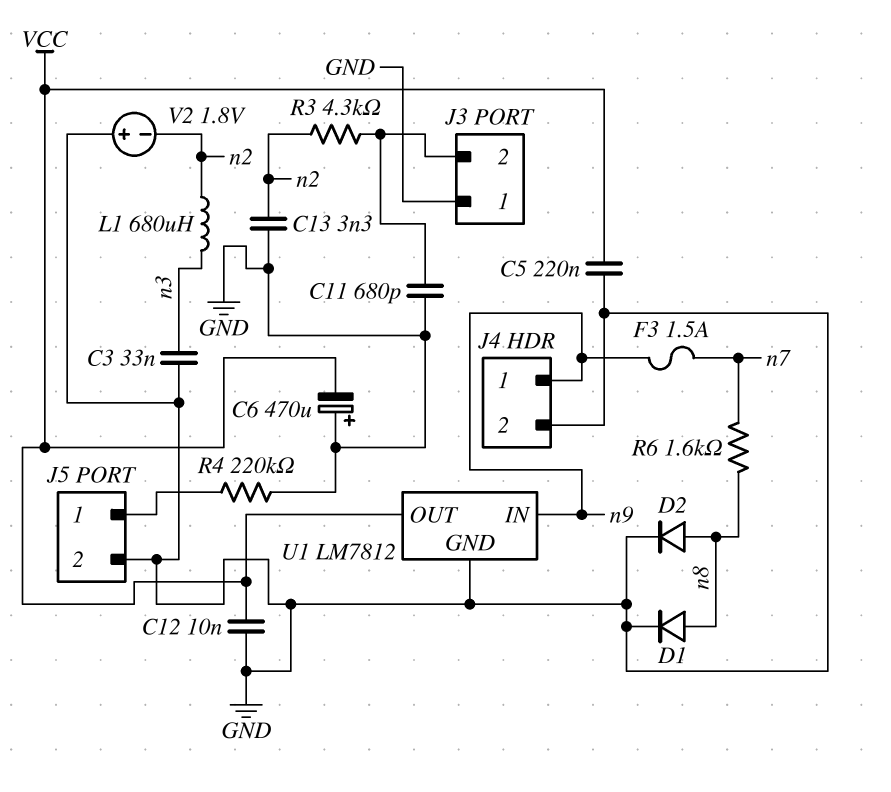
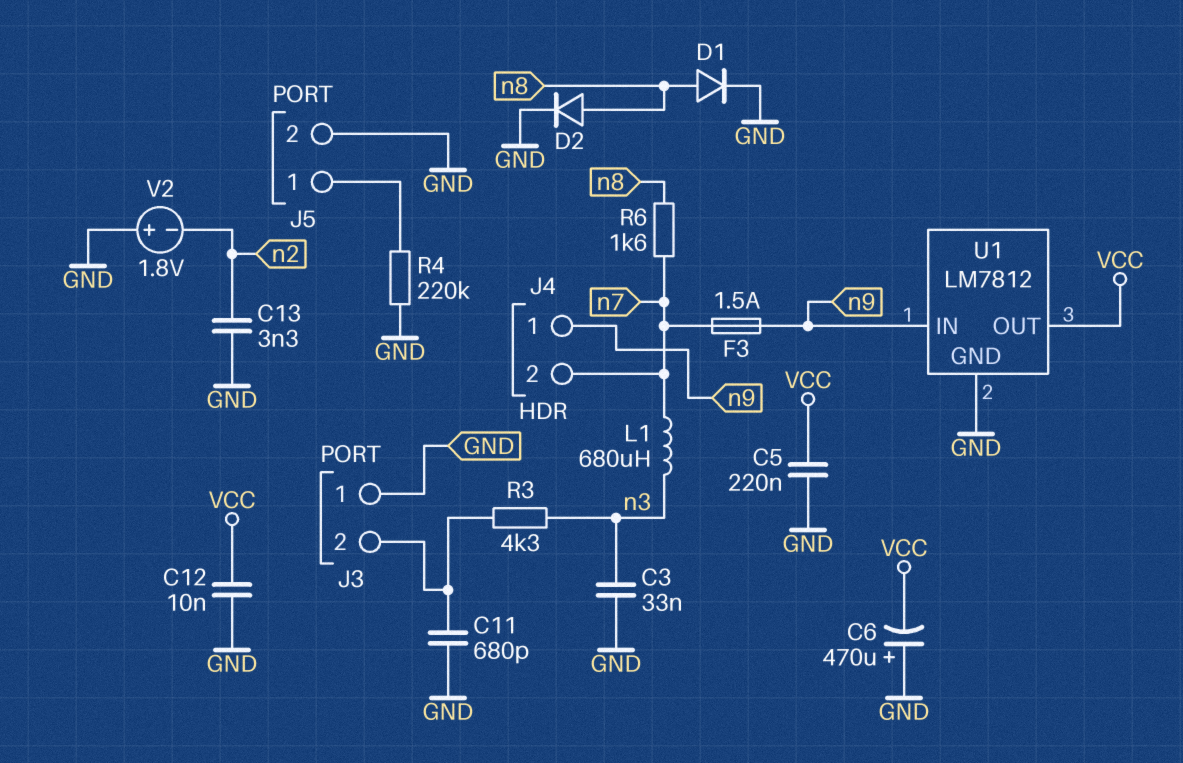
J4 pin 2: GND -> n7
L1: 680uH (n2, n3) -> 680uH (n3, n7)
R3: 4.3k (J3/2, n2) -> 4.3k (J3/2, n3)

